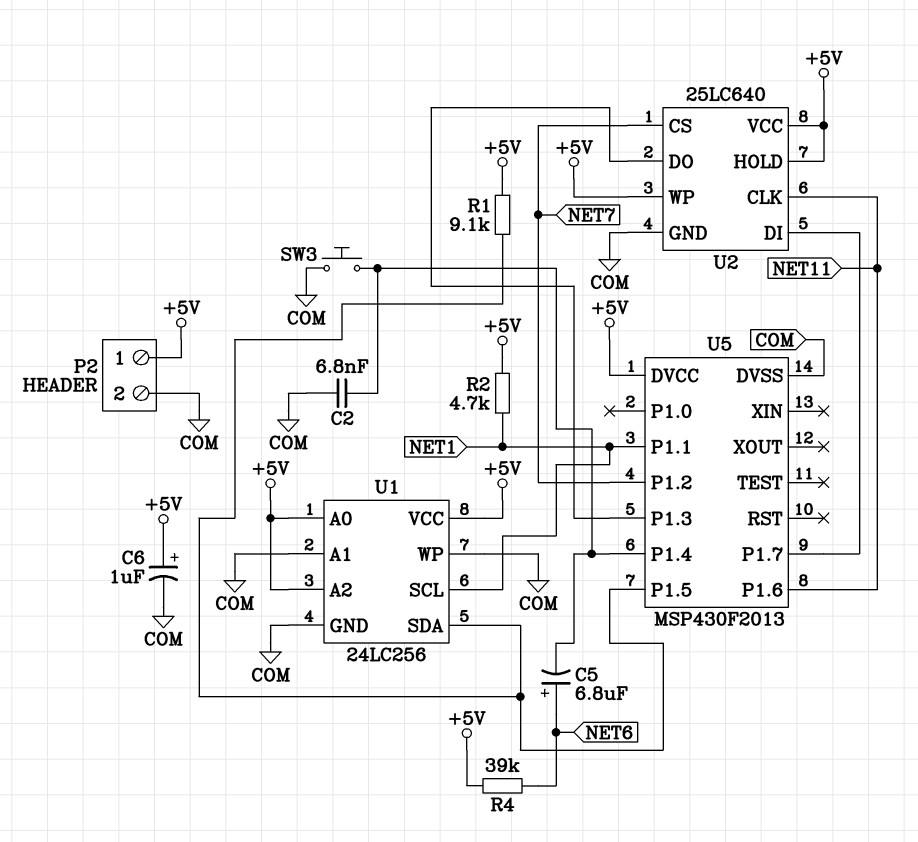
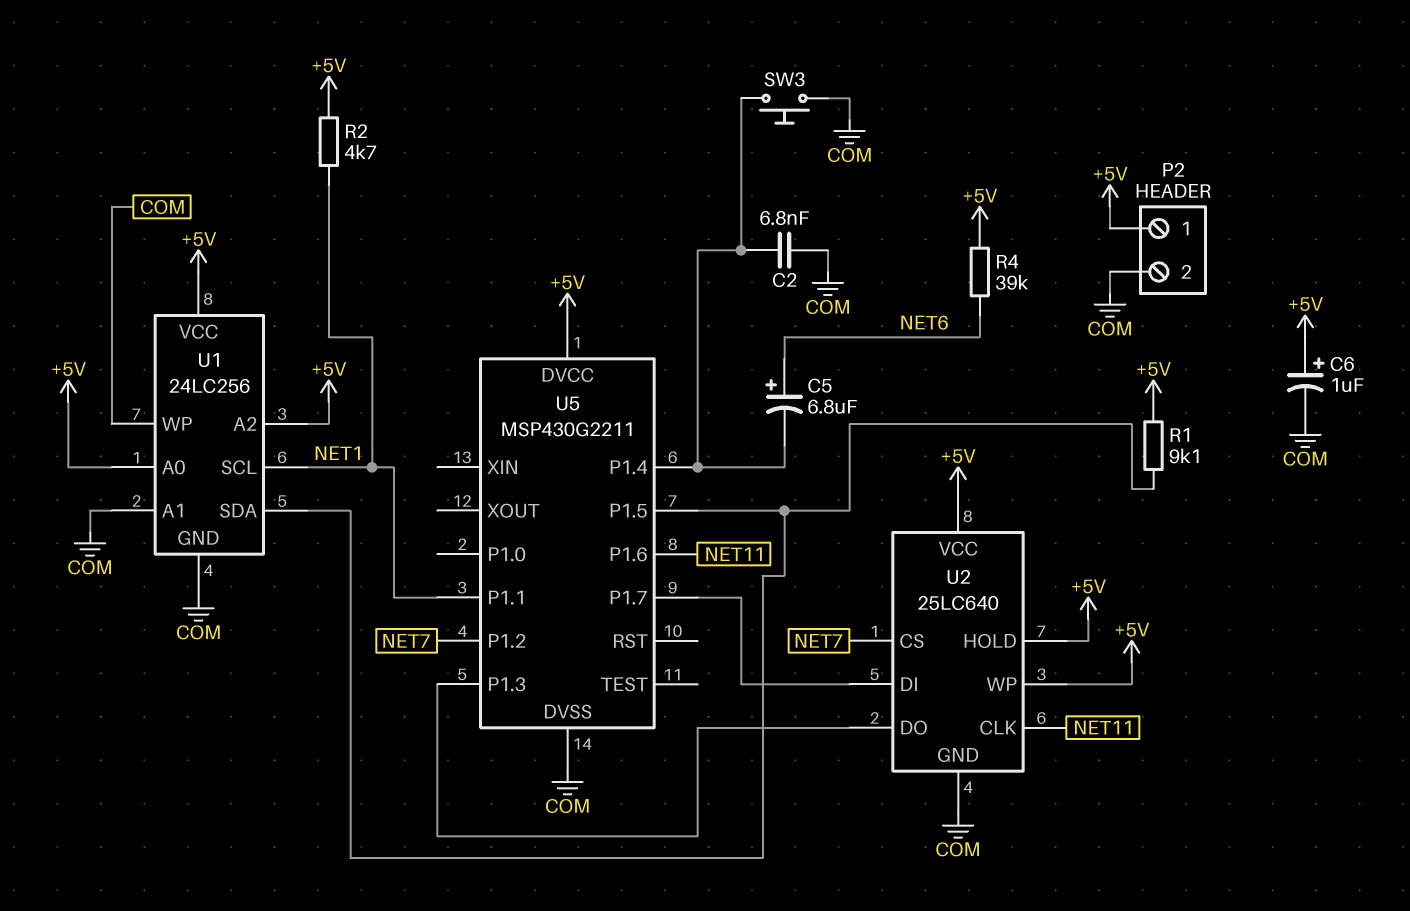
U5: MSP430F2013 -> MSP430G2211

